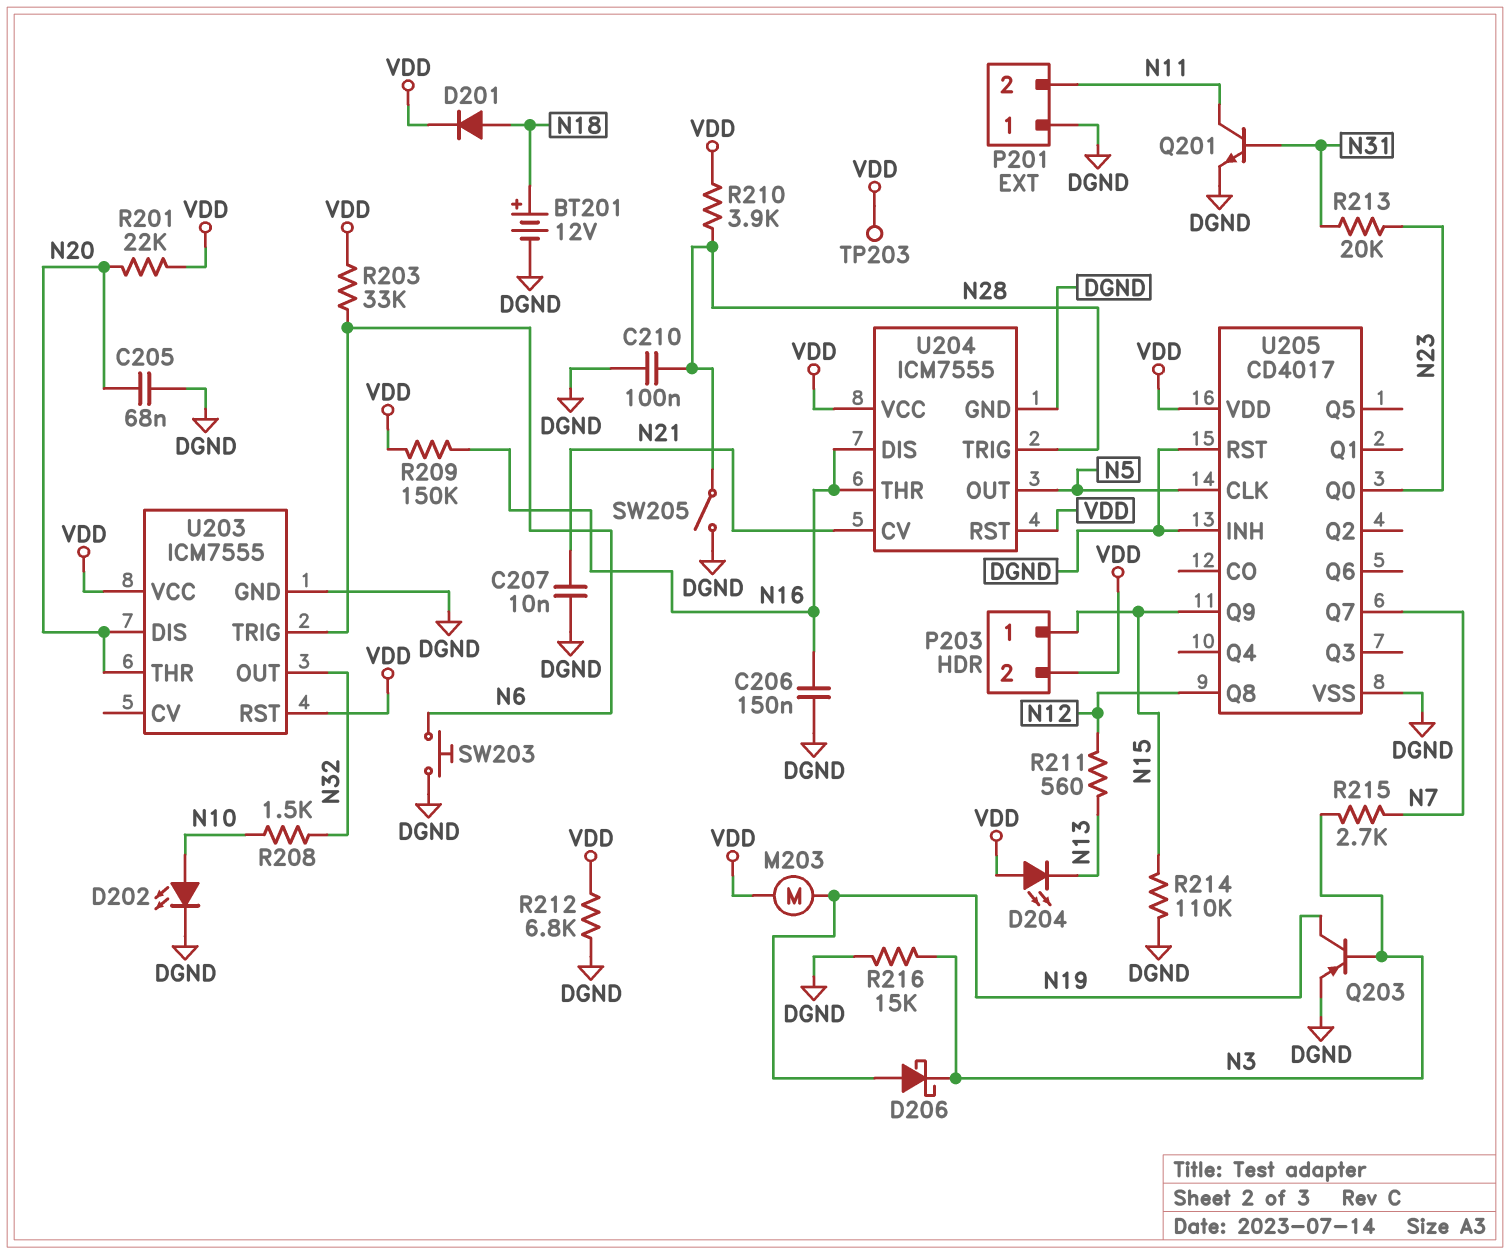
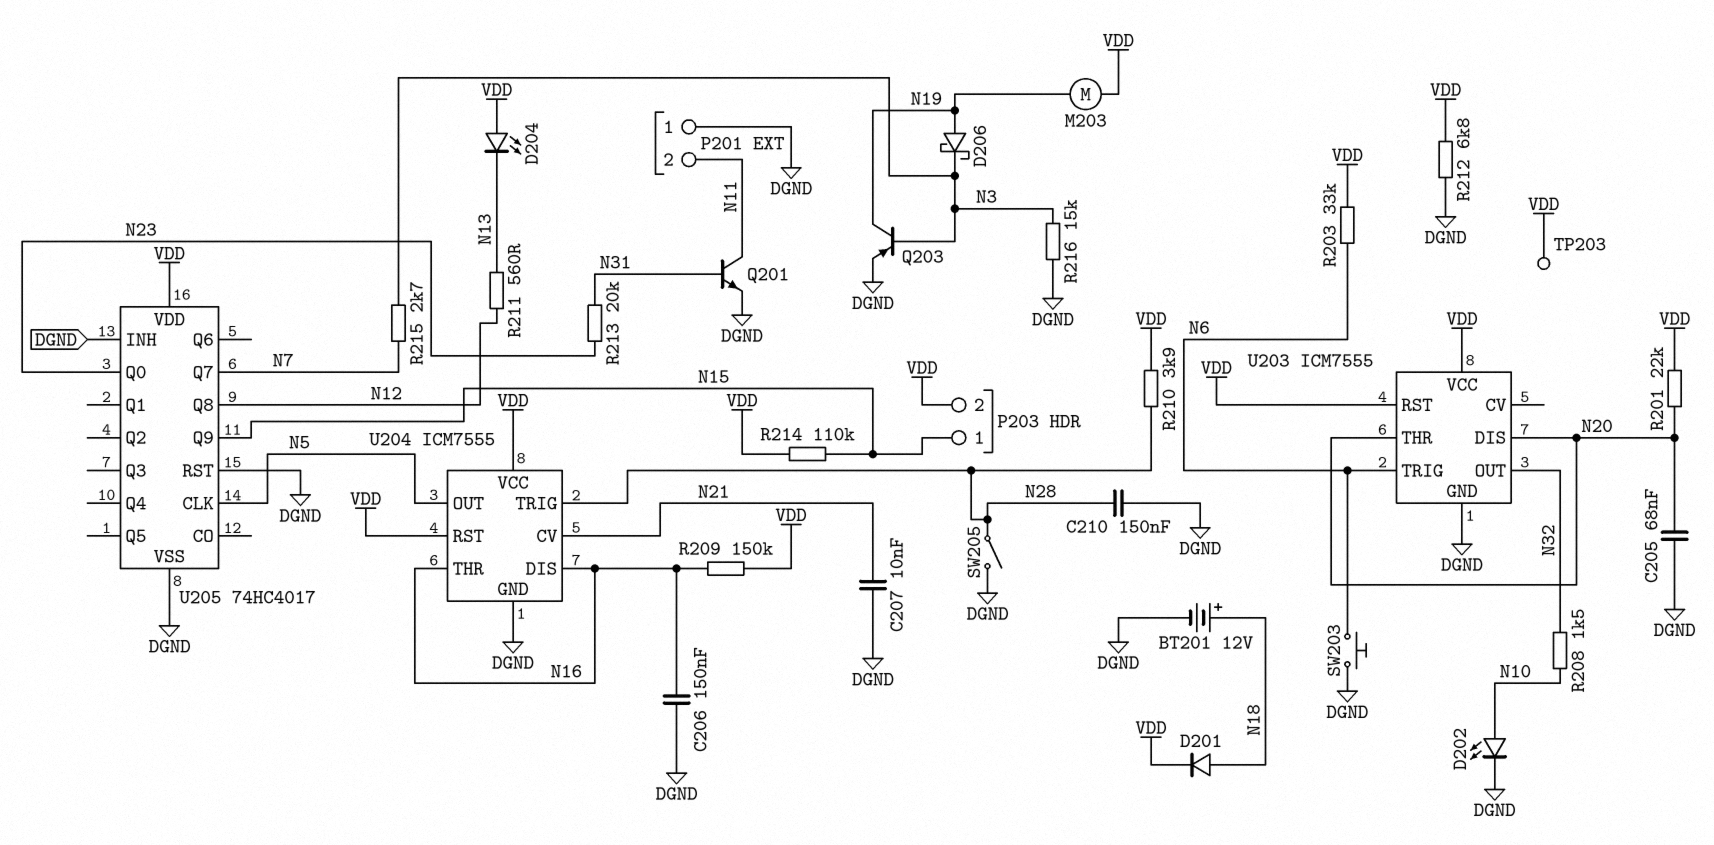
C210: 100nF (DGND, N28) -> 150nF (DGND, N28)
R214: 110k (DGND, N15) -> 110k (N15, VDD)
U205: CD4017 -> 74HC4017

